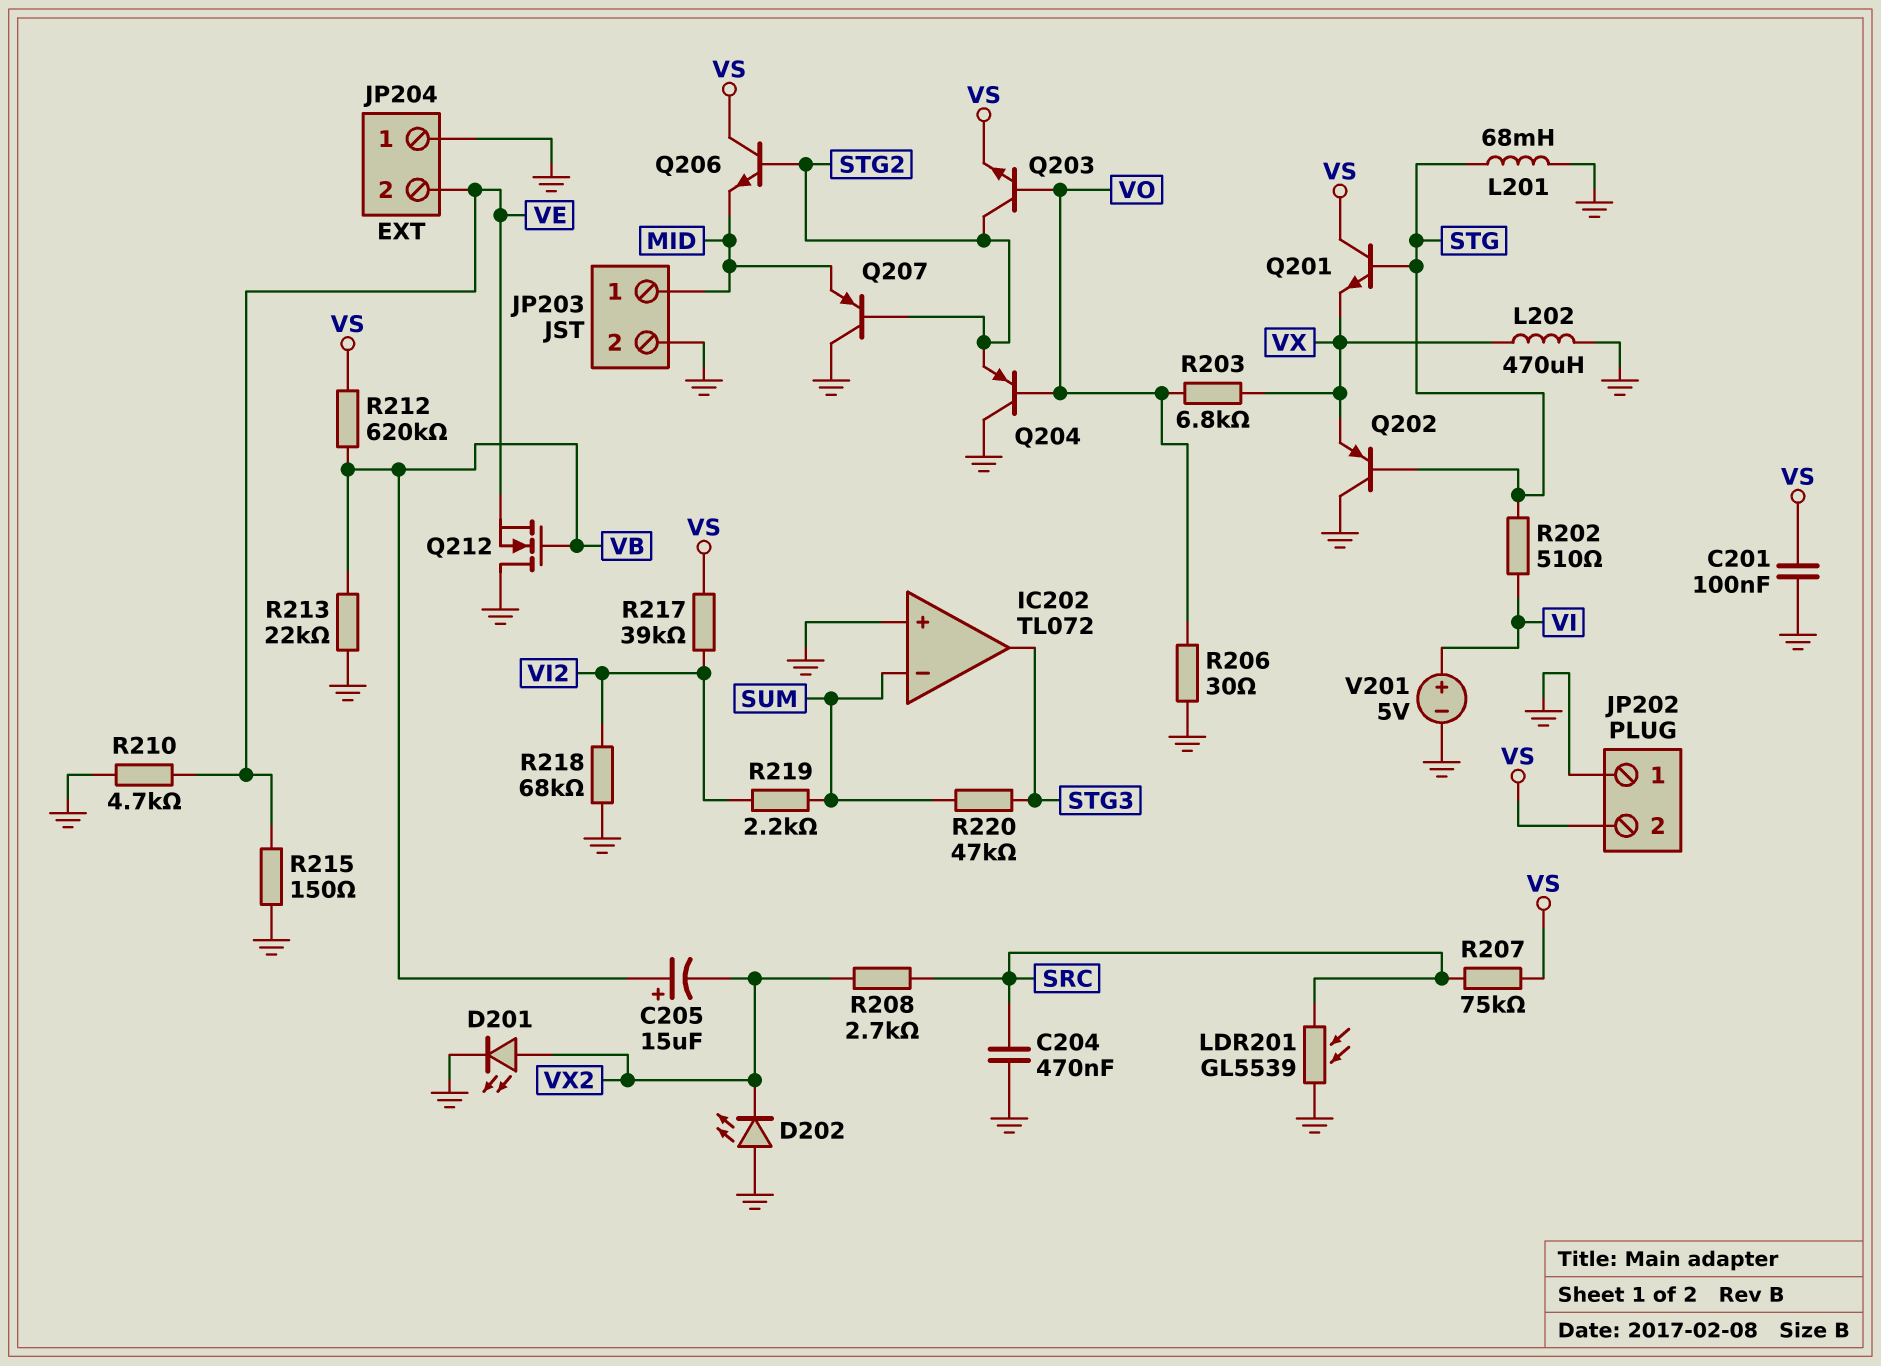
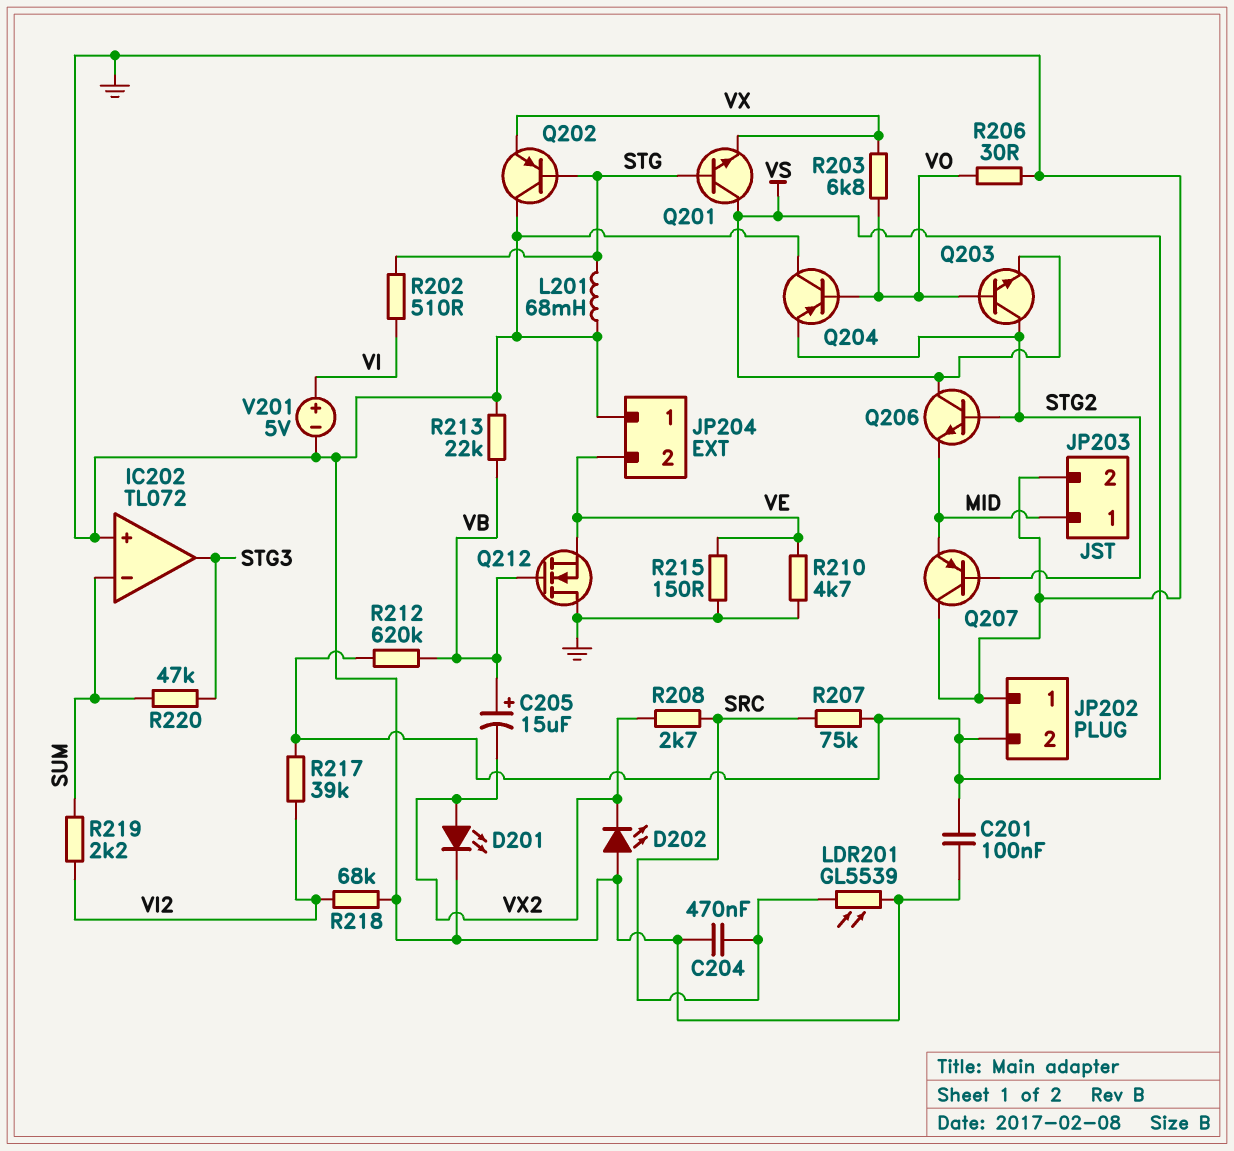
L202: 470uH (GND, VX) -> none

